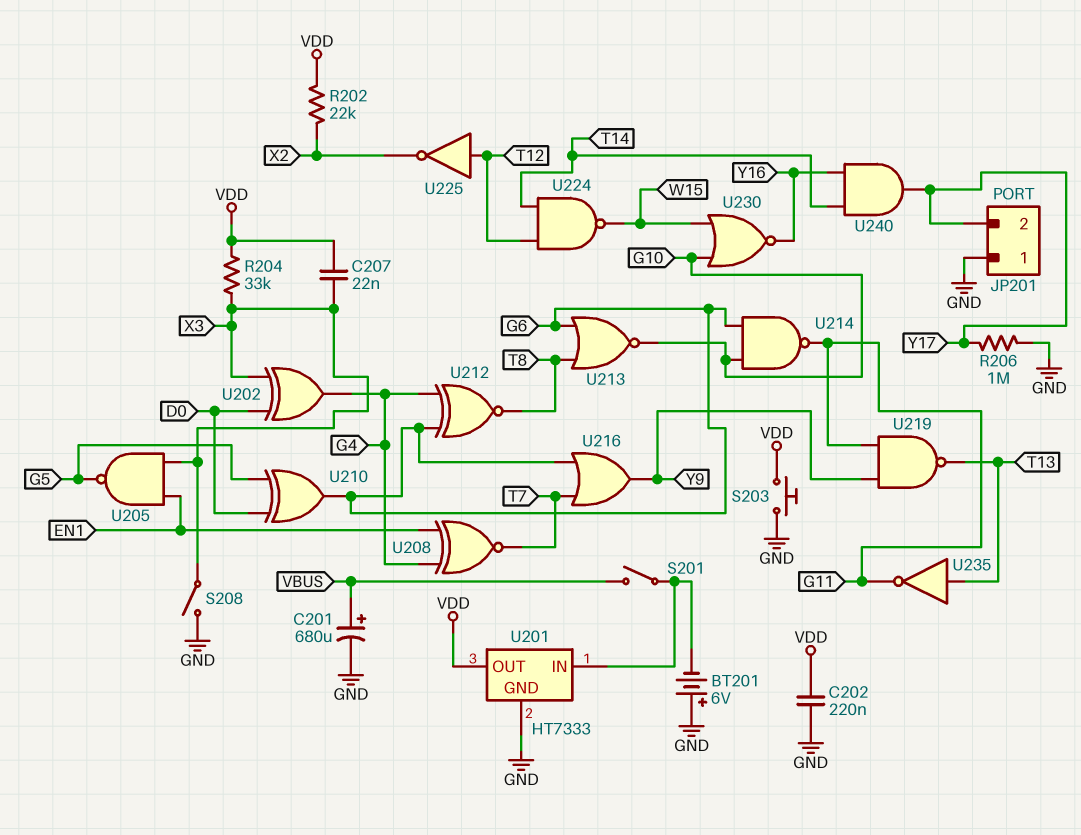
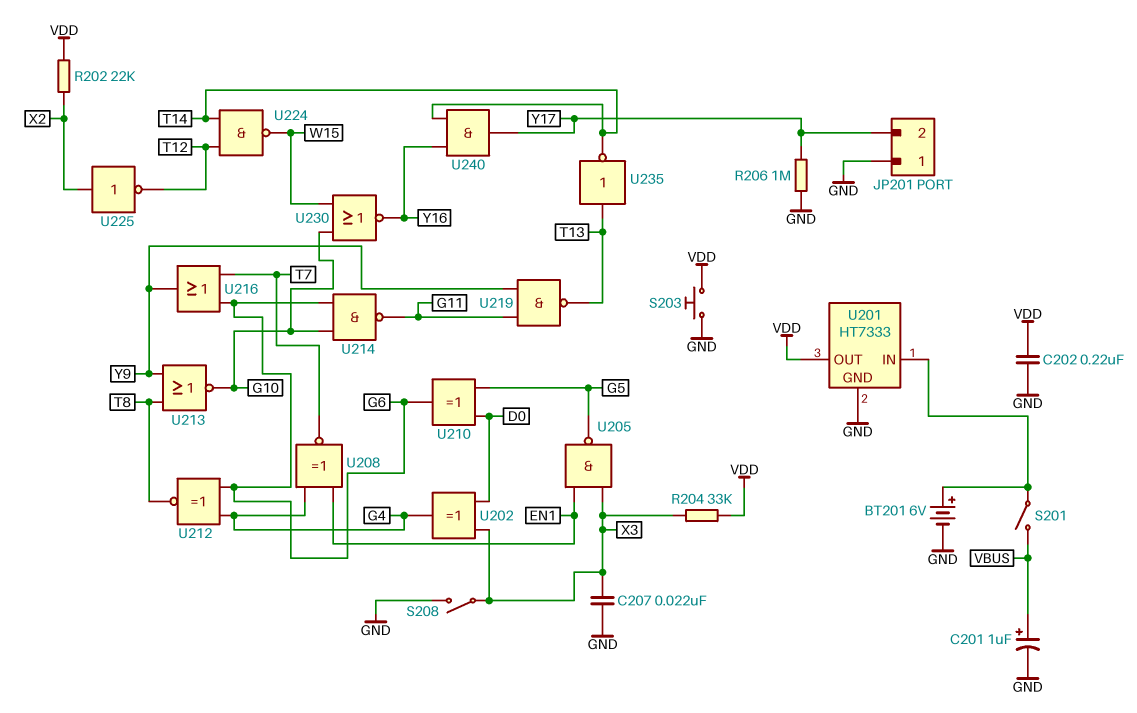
BT201: 6V (plus GND, minus U201/IN) -> 6V (plus U201/IN, minus GND)
C201: 680uF (plus VBUS, minus GND) -> 1uF (plus VBUS, minus GND)
C207: 22nF (VDD, X3) -> 22nF (GND, X3)
U213: NOR (in G6, in T8, out G10) -> NOR (in T8, in Y9, out G10)
U225: NOT (in T12, out X2) -> NOT (in X2, out T12)
U235: NOT (in T13, out G11) -> NOT (in T13, out T14)

